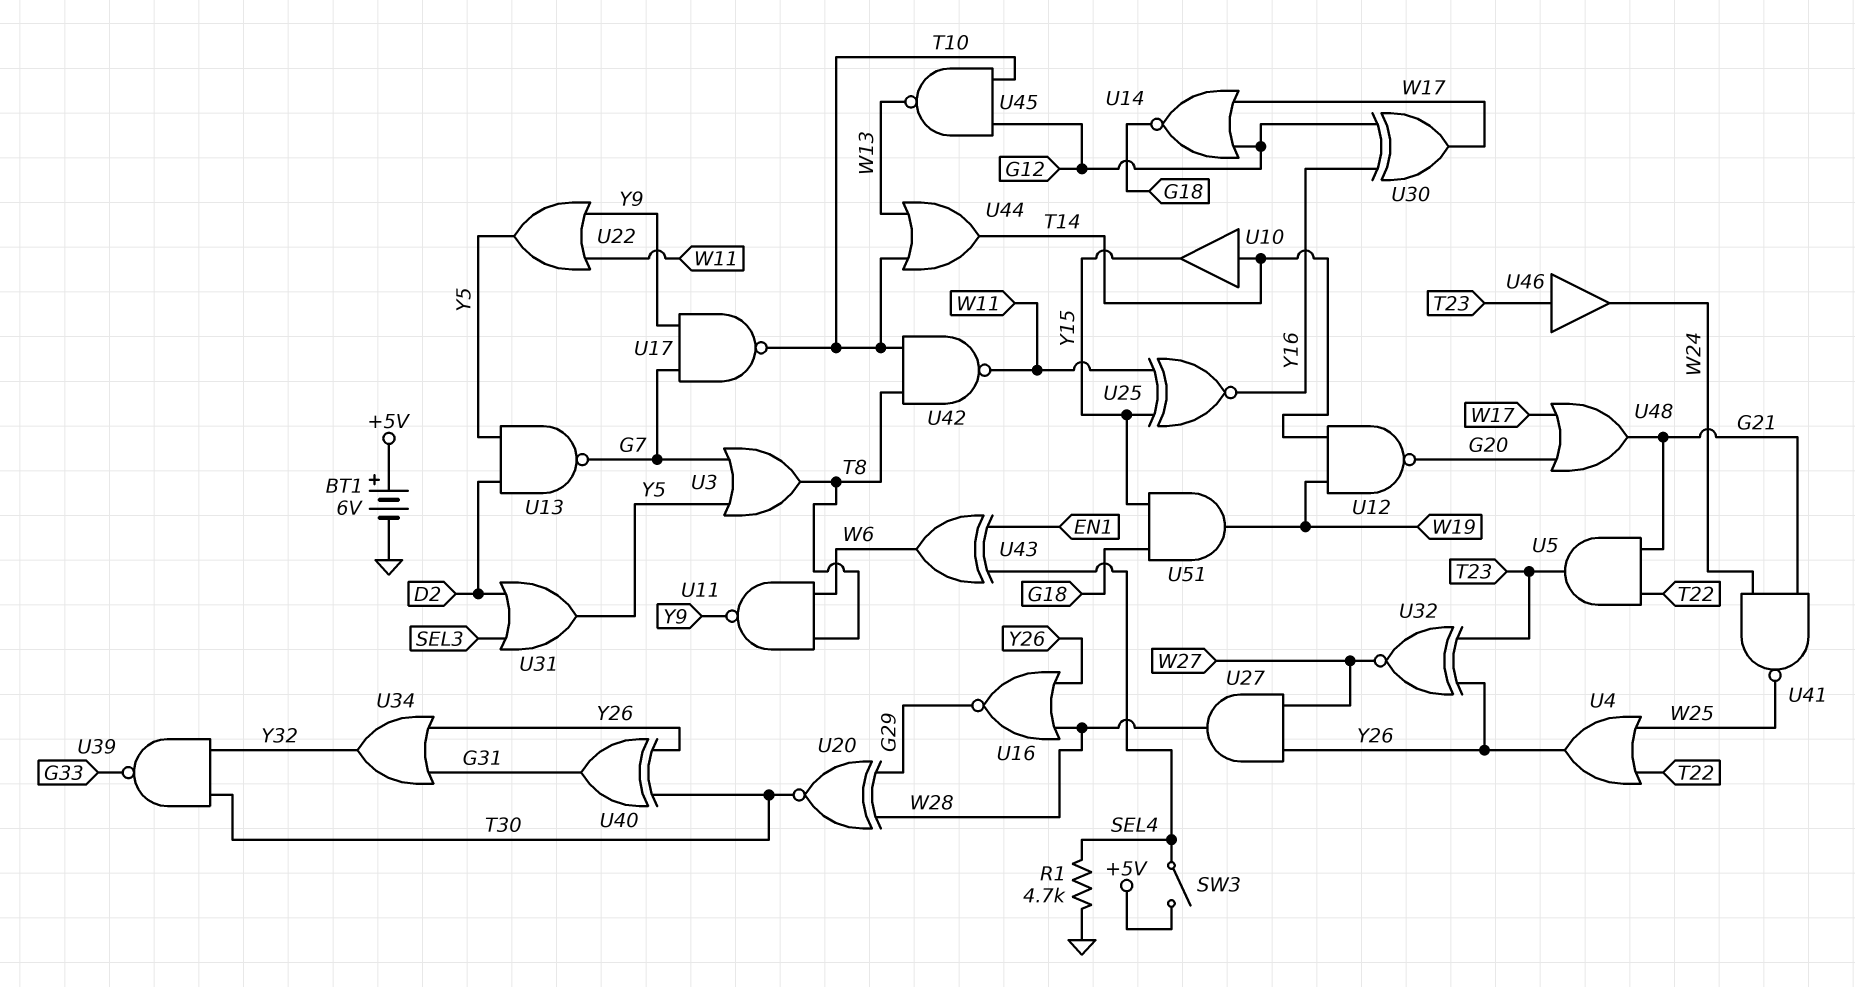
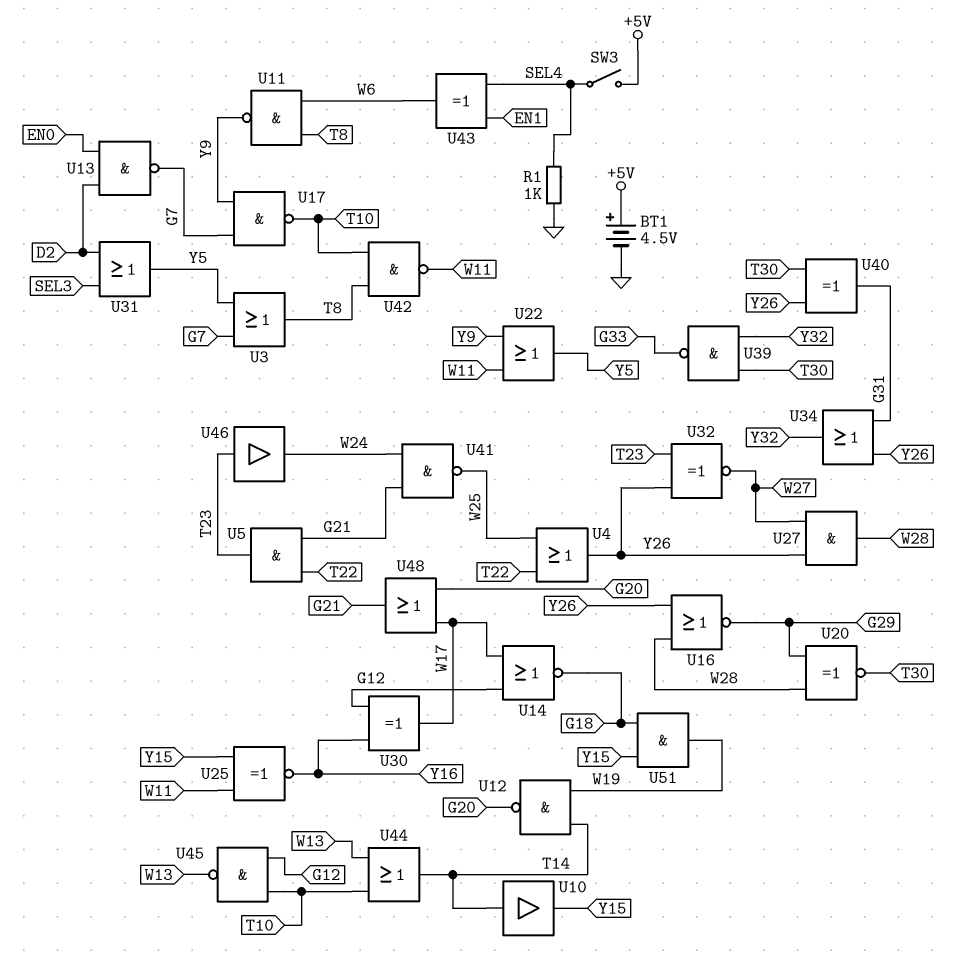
BT1: 6V (plus +5V, minus GND) -> 4.5V (plus +5V, minus GND)
R1: 4.7k (GND, SEL4) -> 1k (GND, SEL4)
U13: NAND (in D2, in Y5, out G7) -> NAND (in D2, in EN0, out G7)

